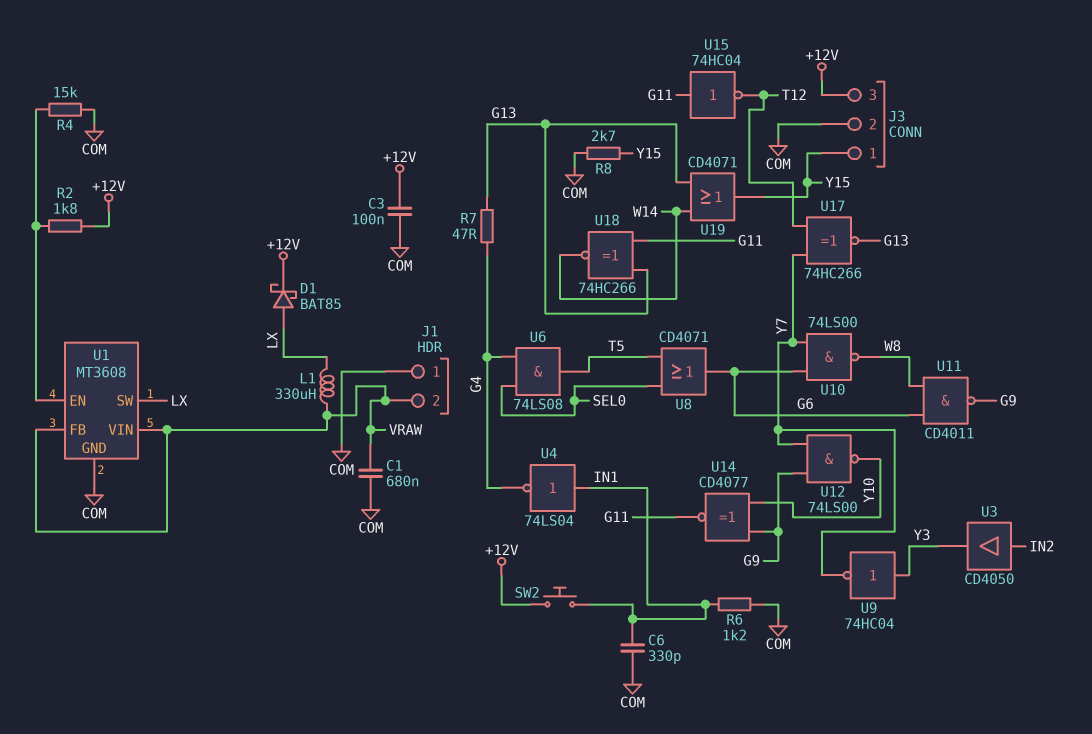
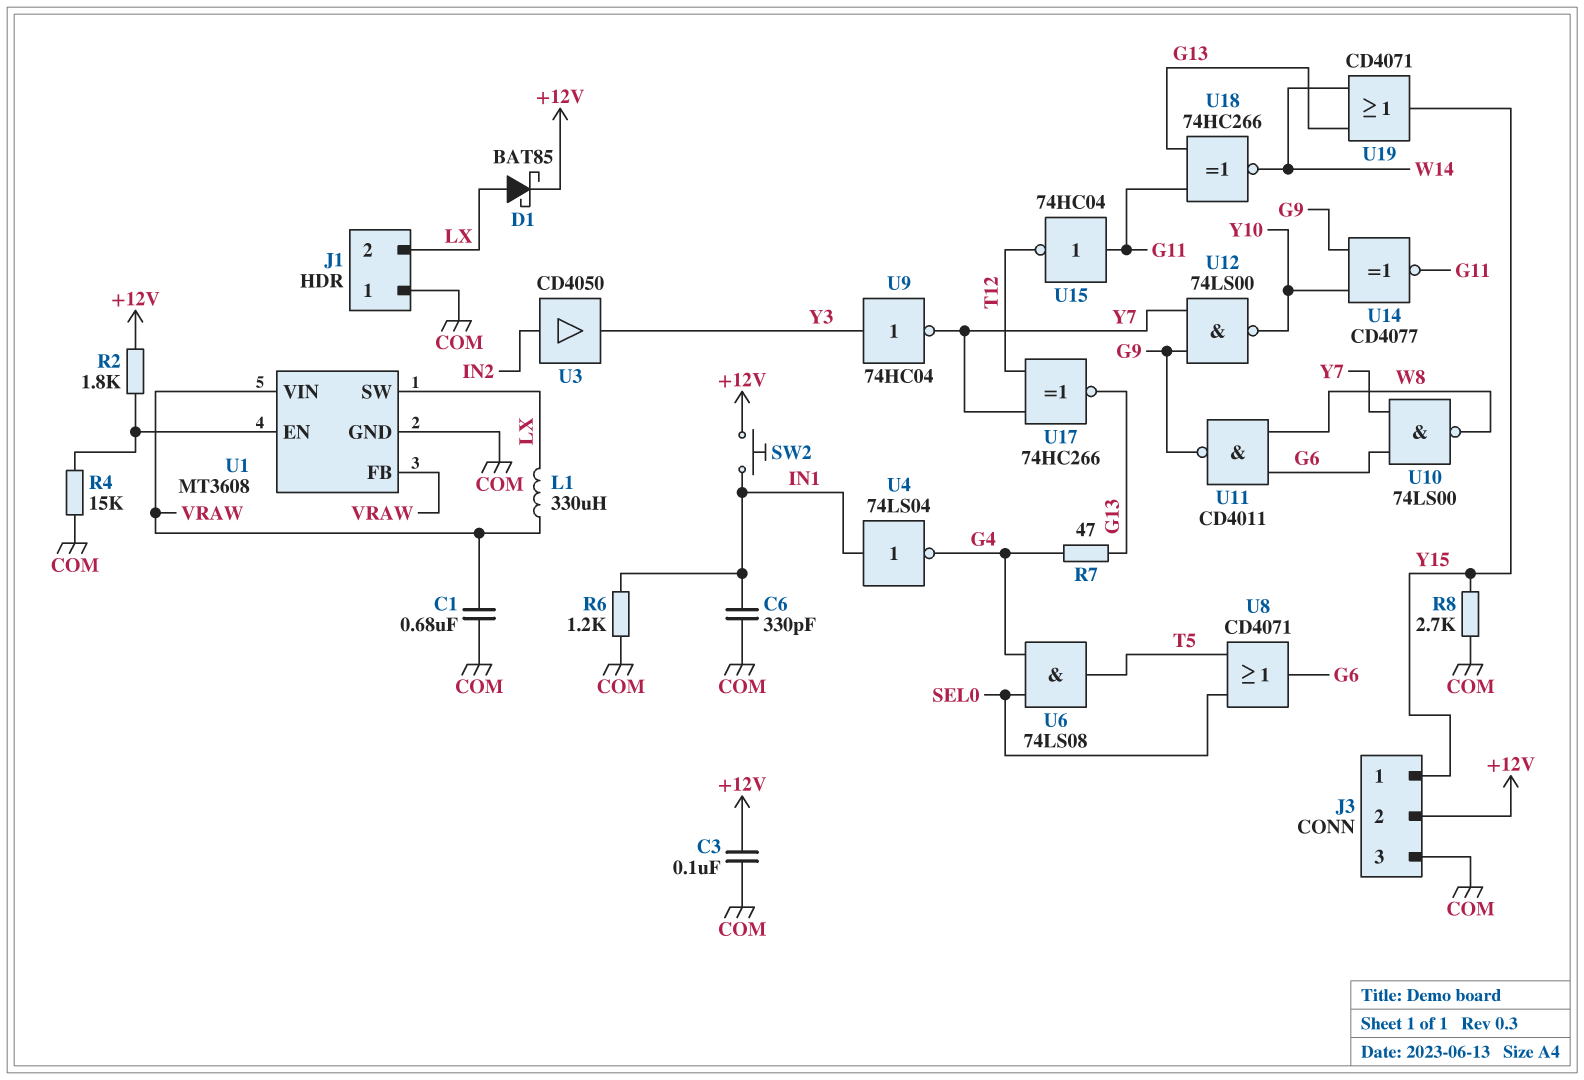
J1 pin 2: VRAW -> LX
J3 pin 2: COM -> +12V
J3 pin 3: +12V -> COM

